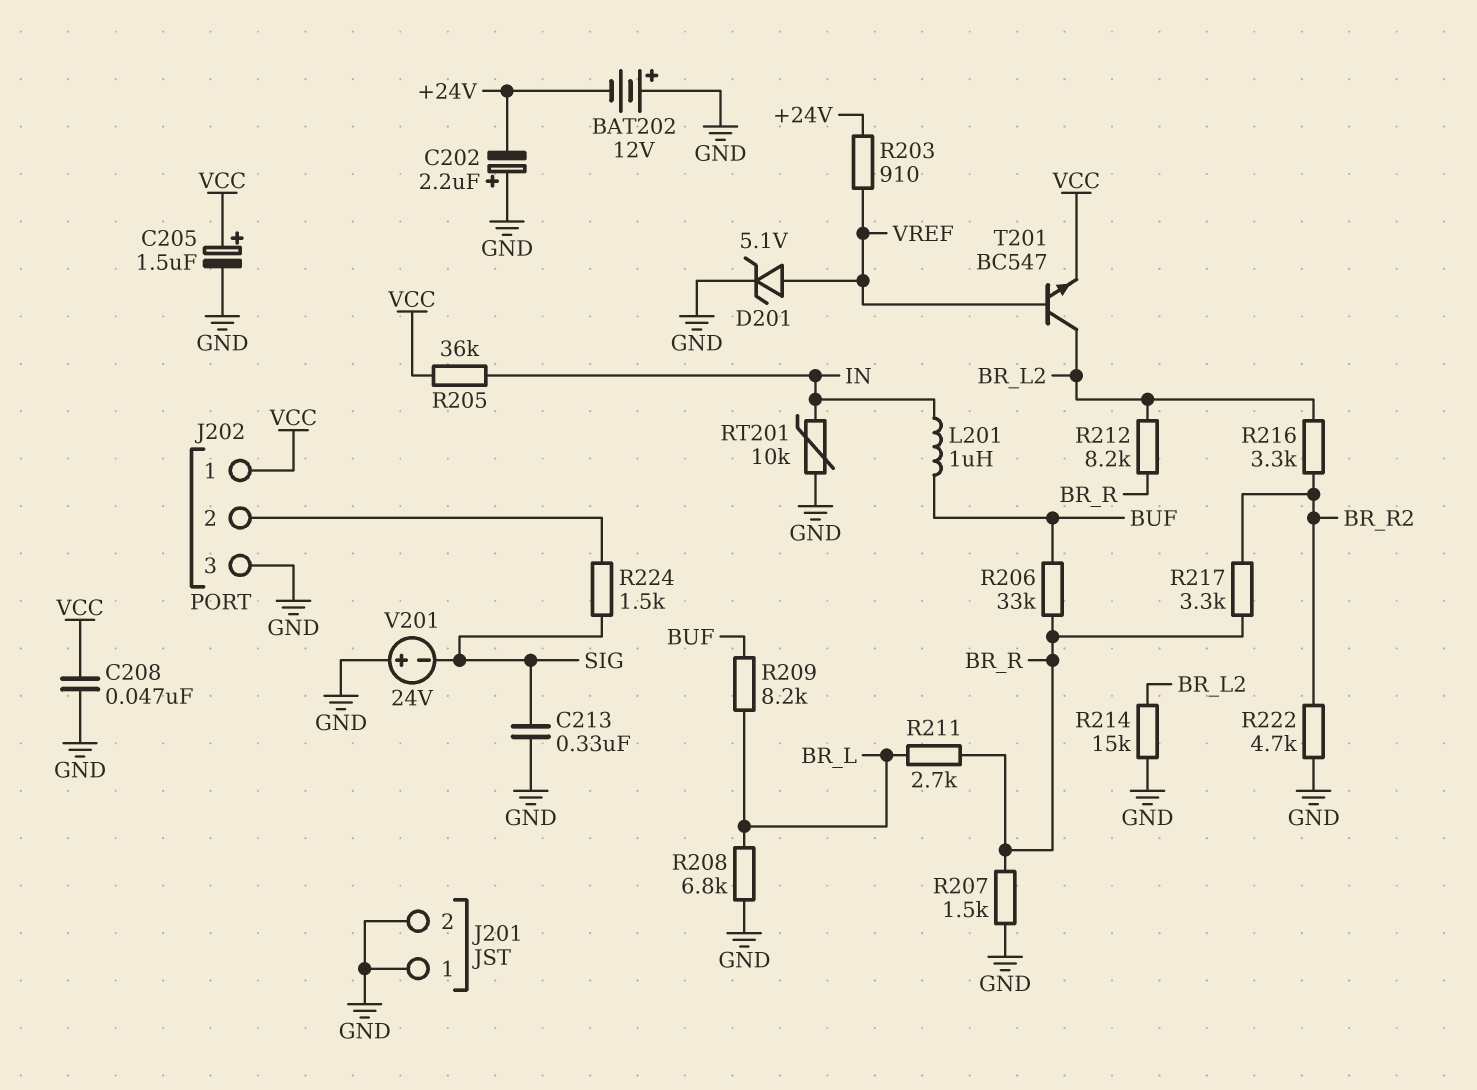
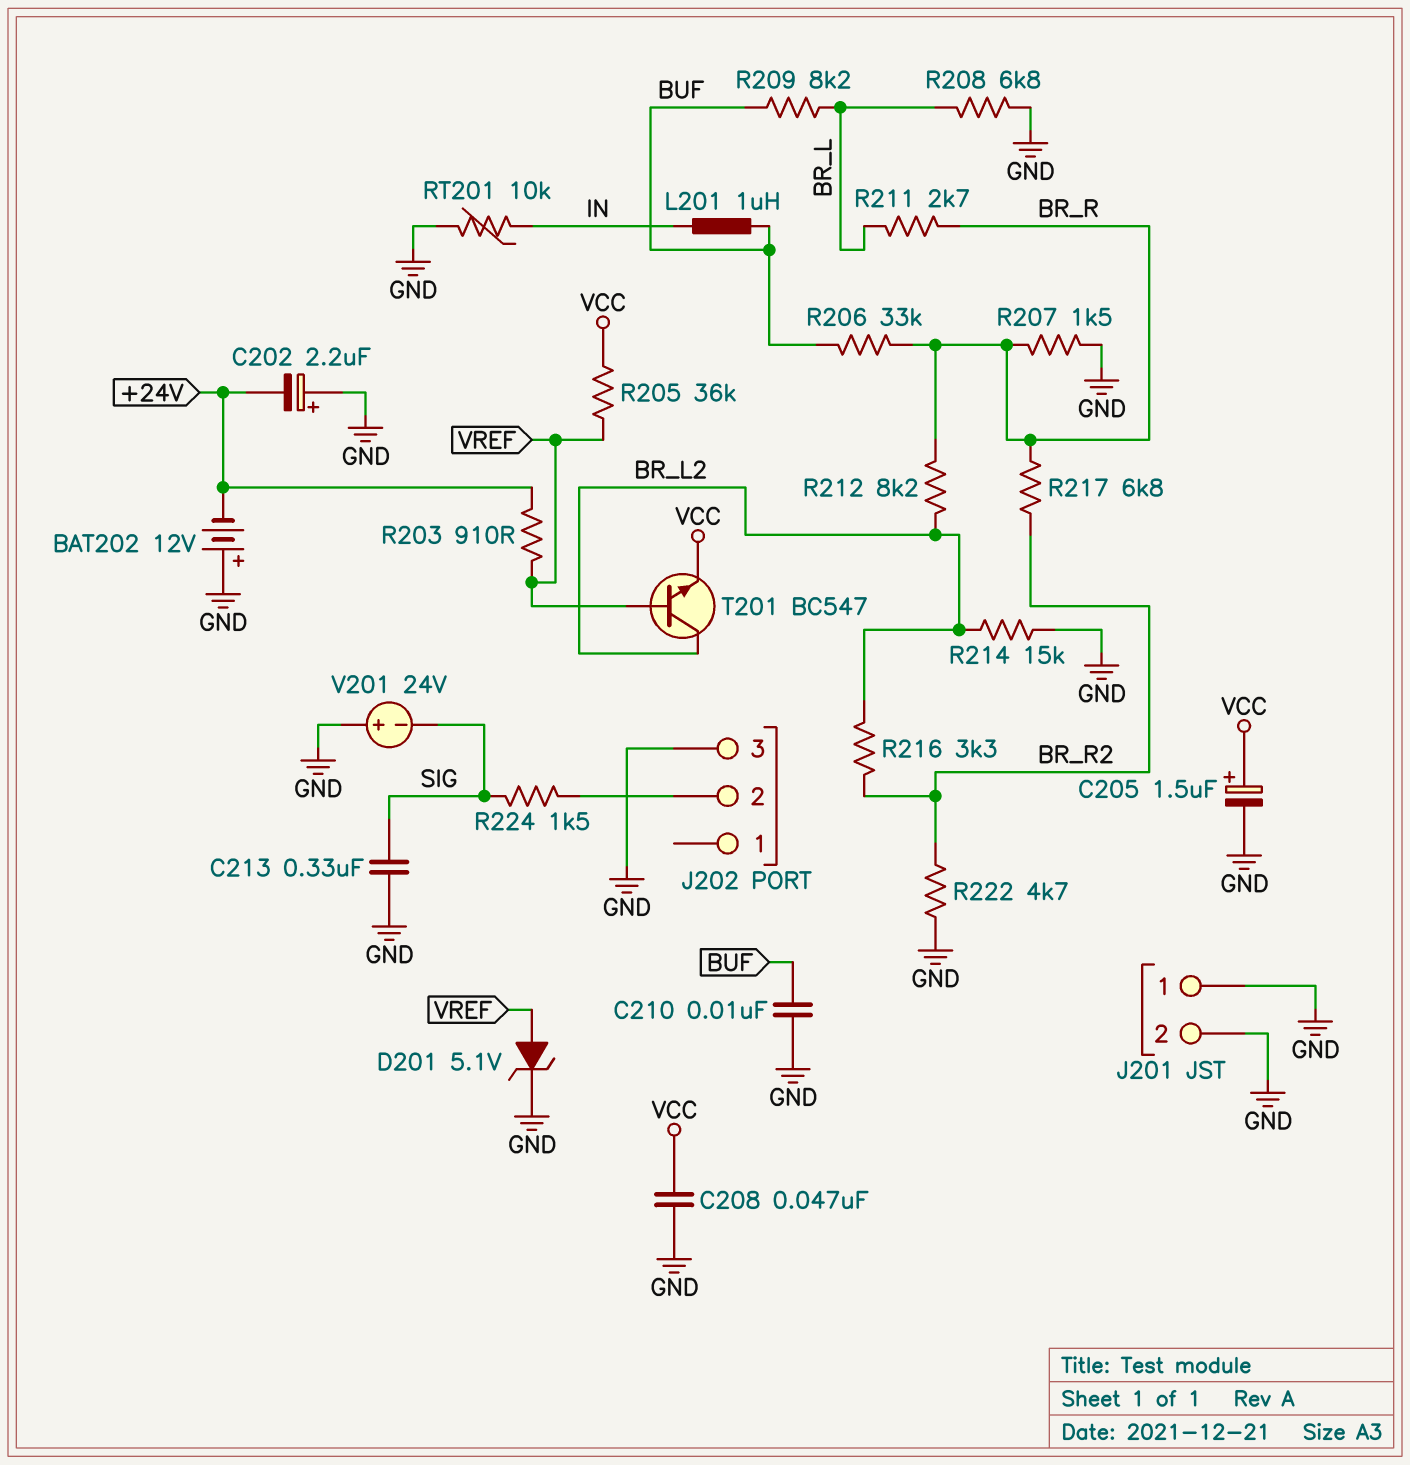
C210: none -> 10nF (BUF, GND)
J202 pin 1: VCC -> none
R205: 36k (IN, VCC) -> 36k (VCC, VREF)
R217: 3.3k (BR_R, BR_R2) -> 6.8k (BR_R, BR_R2)

